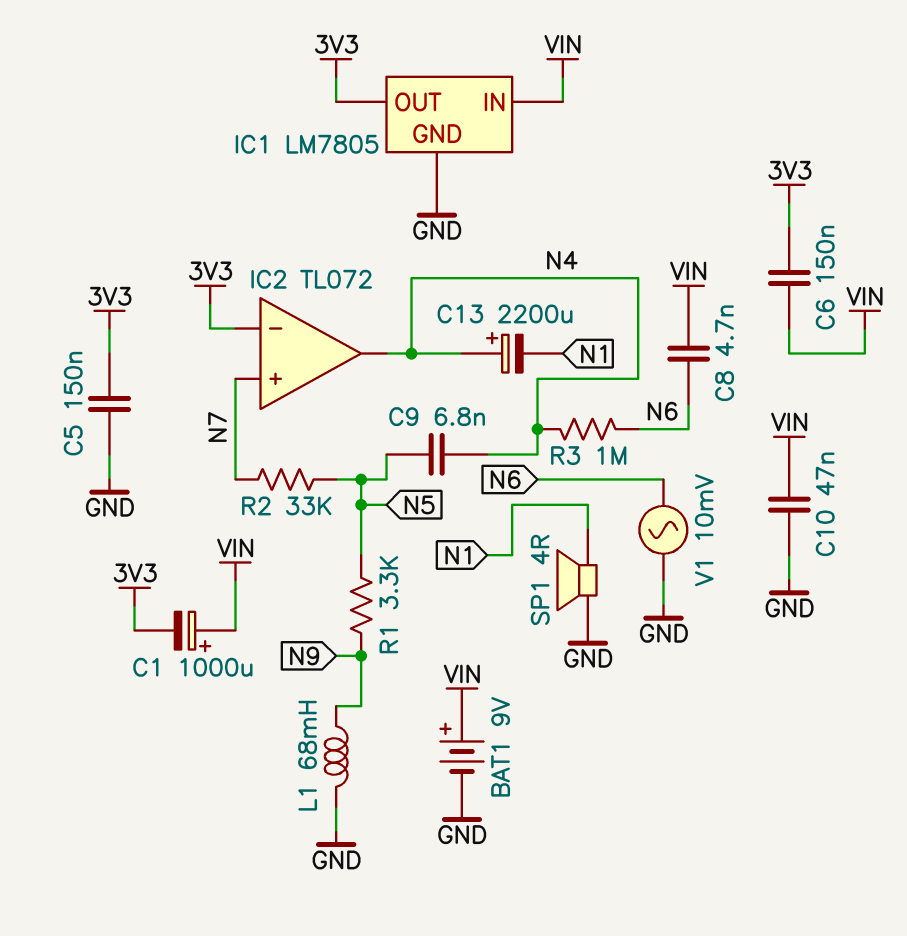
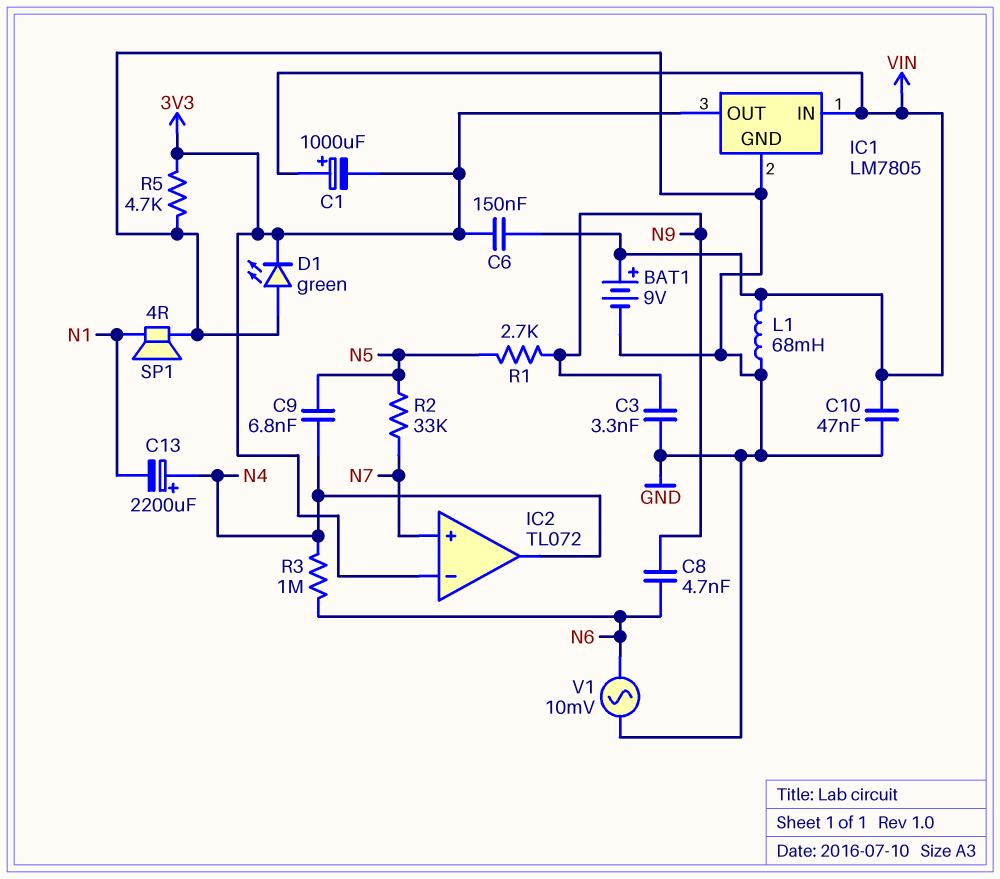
C3: none -> 3.3nF (GND, N9)
C5: 150nF (3V3, GND) -> none
C8: 4.7nF (N6, VIN) -> 4.7nF (N6, N9)
D1: none -> LED green (A GND, K 3V3)
L1: 68mH (GND, N9) -> 68mH (GND, VIN)
R1: 3.3k (N5, N9) -> 2.7k (N5, N9)
R5: none -> 4.7k (3V3, GND)

